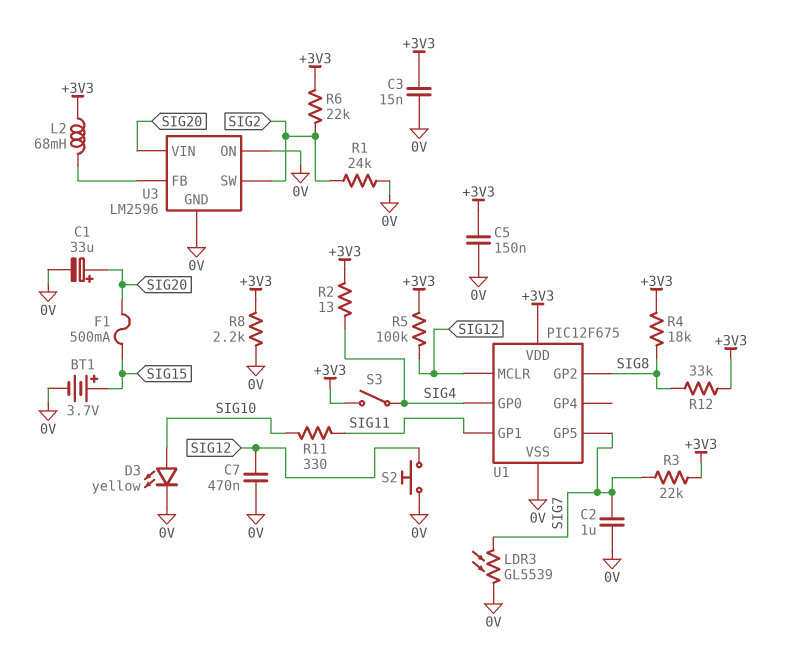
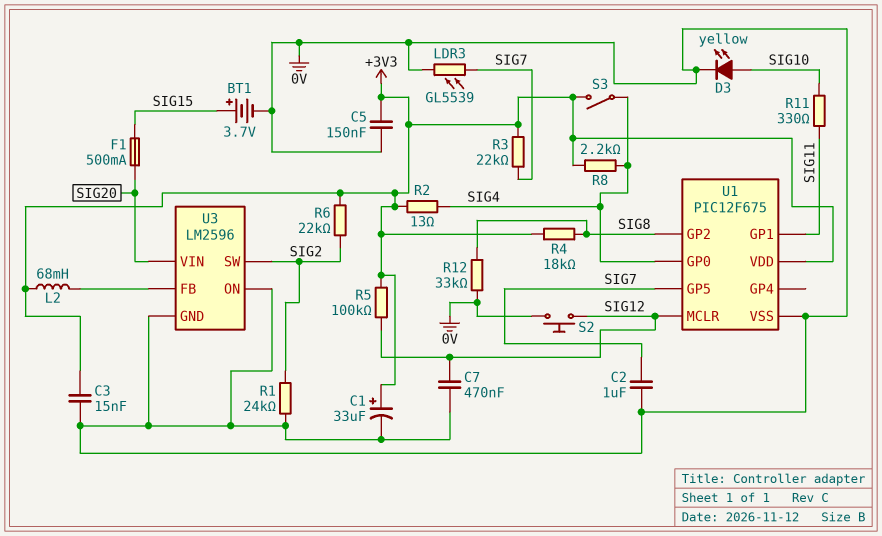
C1: 33uF (plus SIG20, minus 0V) -> 33uF (plus +3V3, minus 0V)
R8: 2.2k (+3V3, 0V) -> 2.2k (+3V3, SIG4)
R12: 33k (+3V3, SIG8) -> 33k (0V, SIG8)

